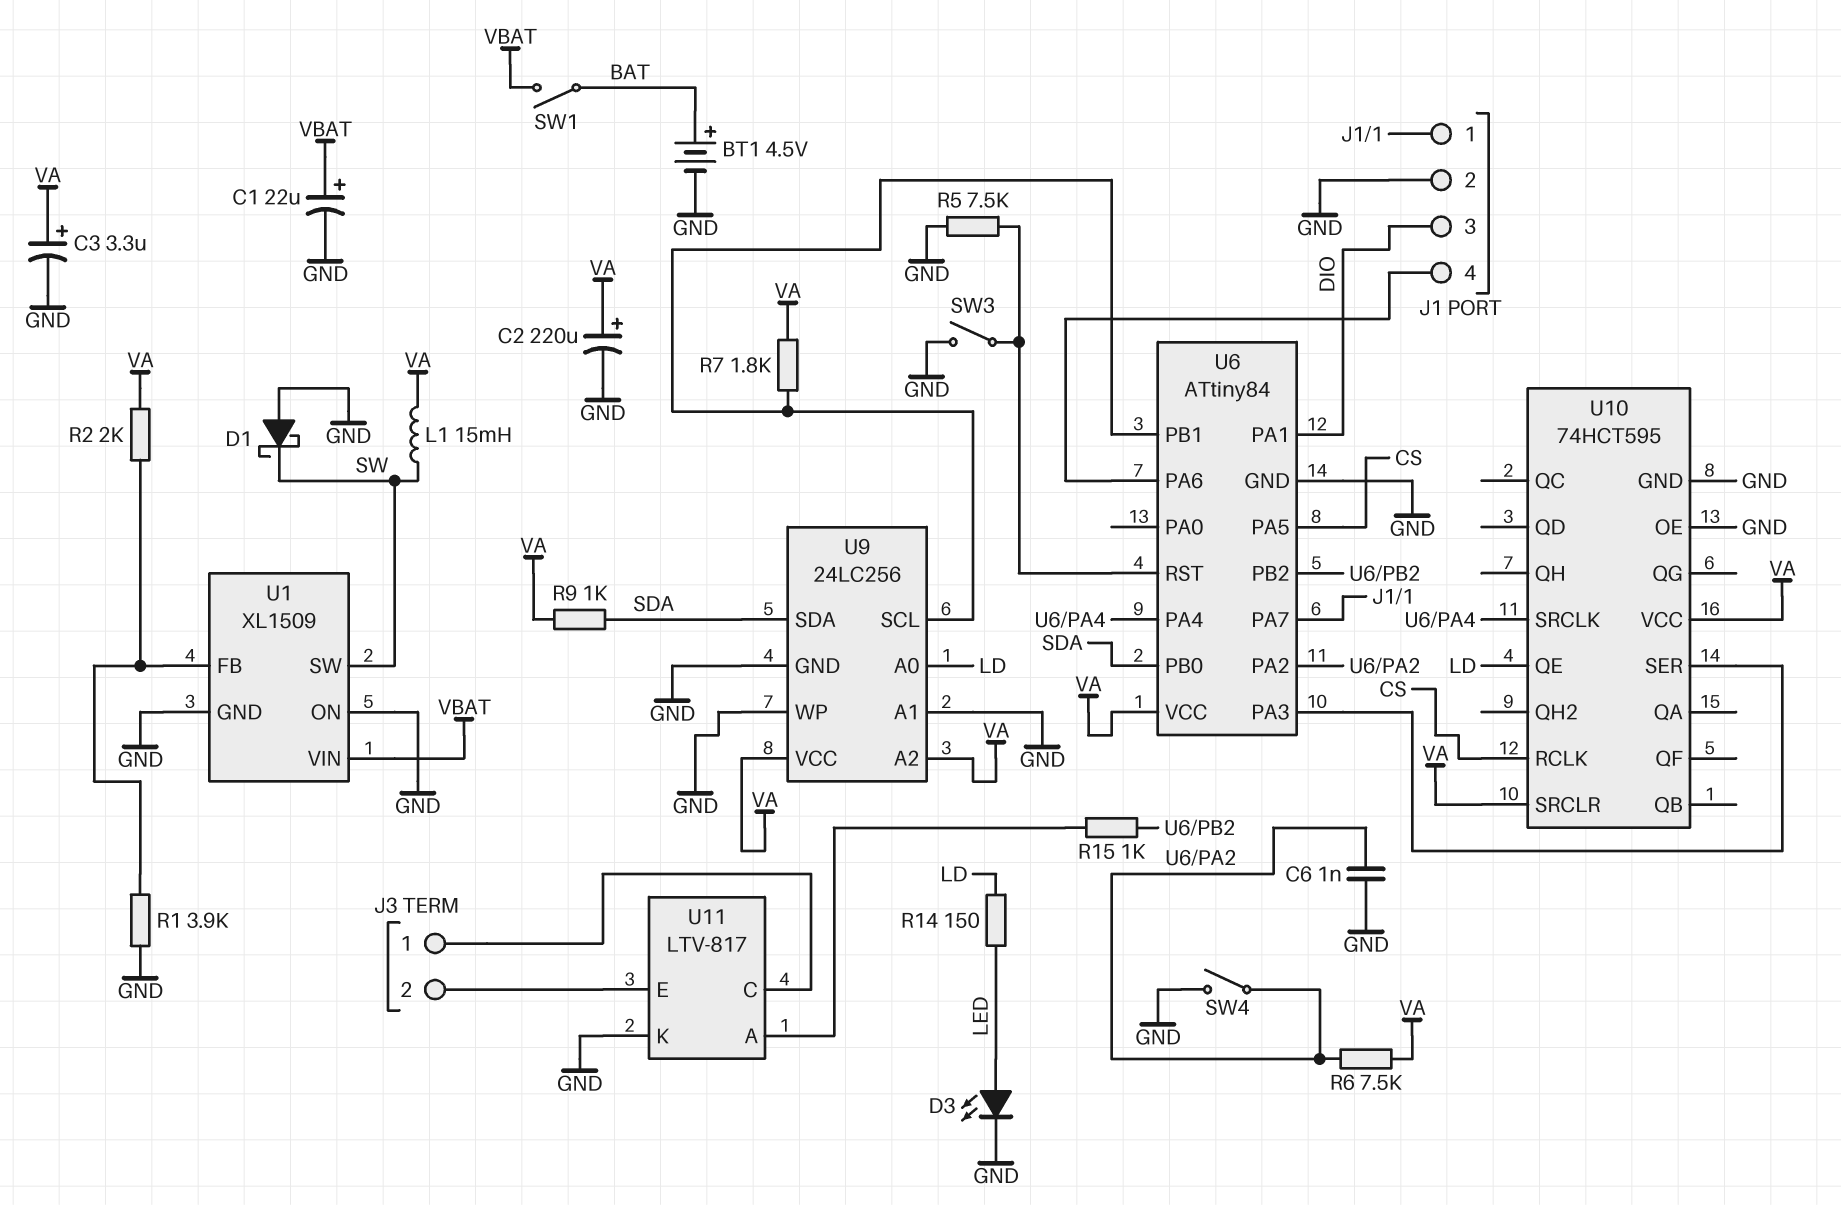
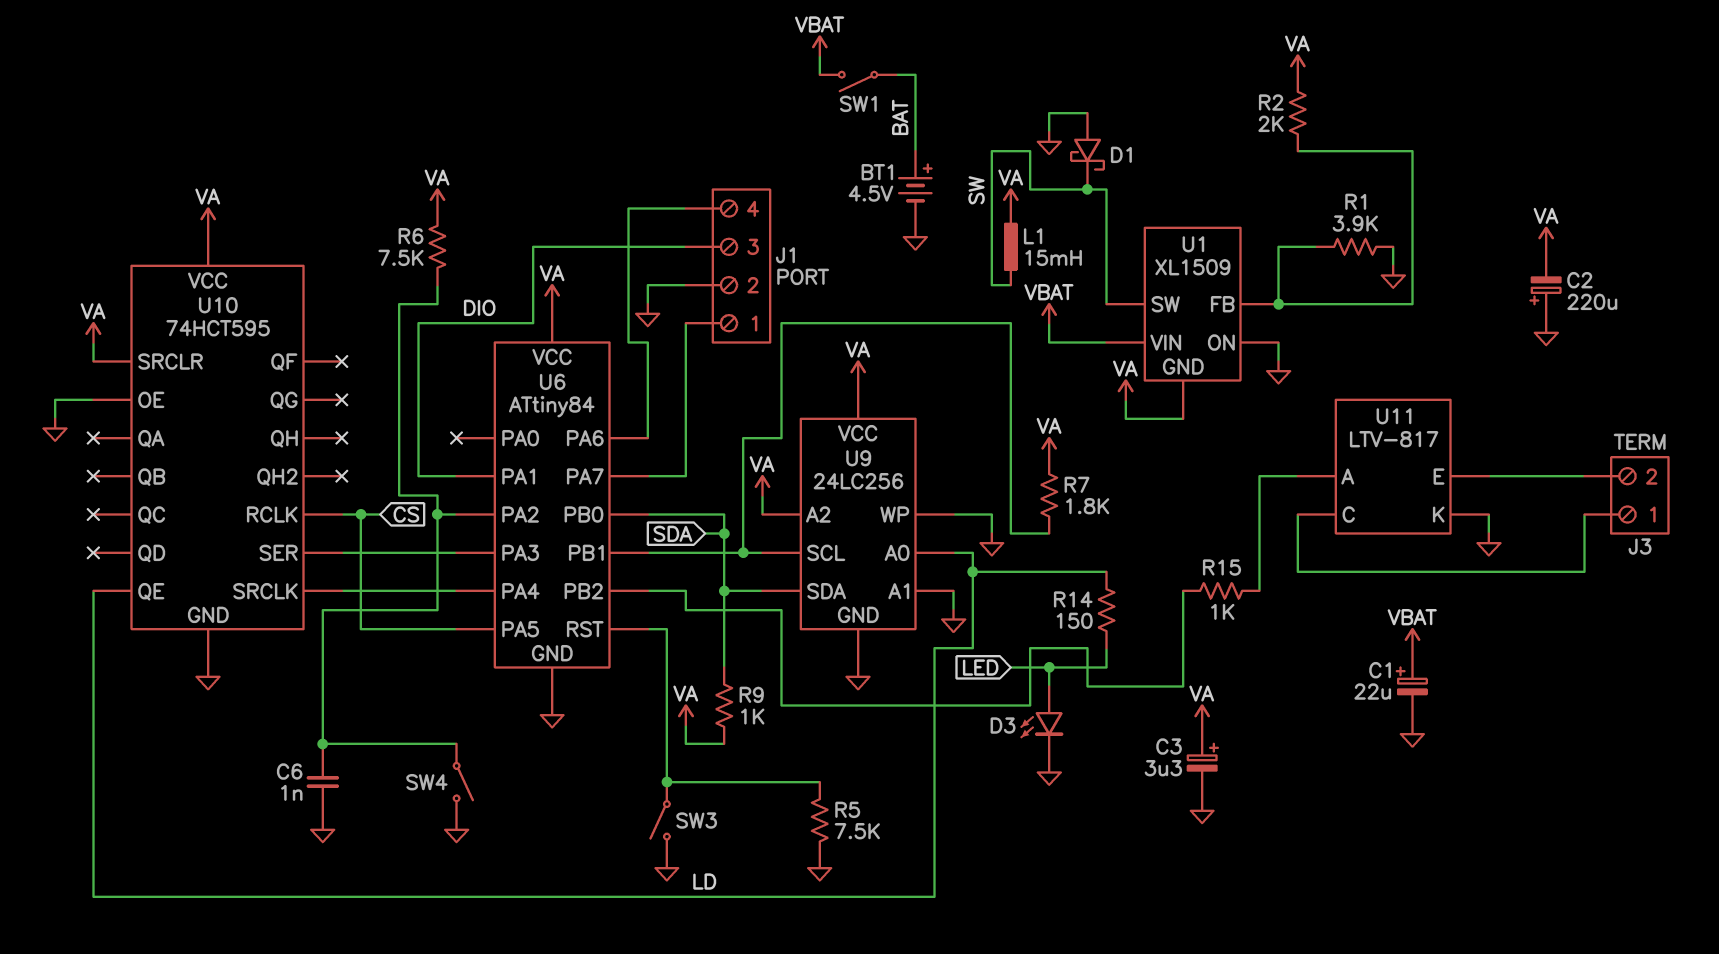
C2: 220uF (plus VA, minus GND) -> 220uF (plus GND, minus VA)
U1 pin GND: GND -> VA

